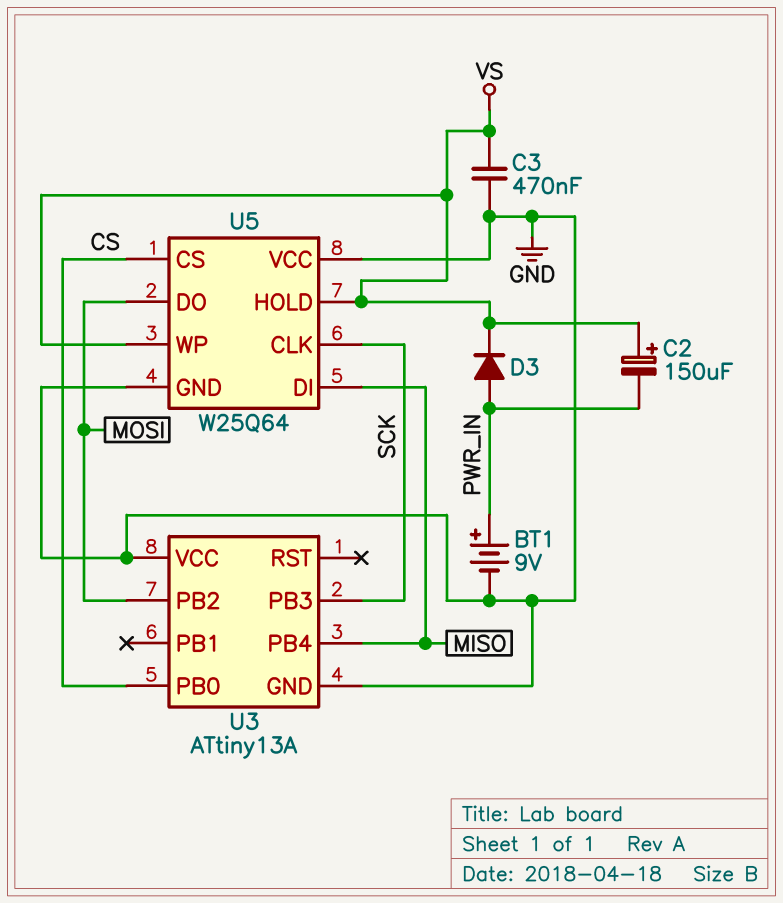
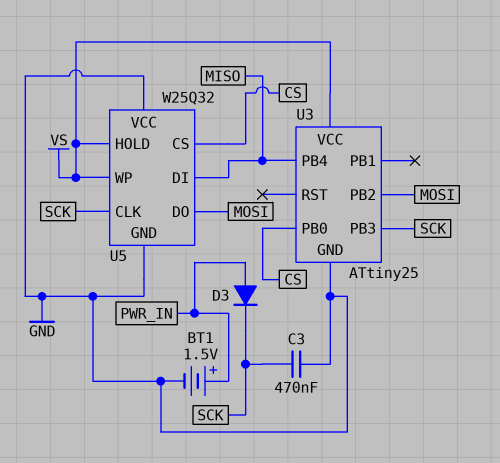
BT1: 9V (plus PWR_IN, minus GND) -> 1.5V (plus PWR_IN, minus GND)
C2: 150uF (plus VS, minus PWR_IN) -> none
C3: 470nF (GND, VS) -> 470nF (GND, SCK)
D3: diode (A PWR_IN, K VS) -> diode (A PWR_IN, K SCK)
U3: ATtiny13A -> ATtiny25
U3 pin VCC: GND -> VS
U5: W25Q64 -> W25Q32

